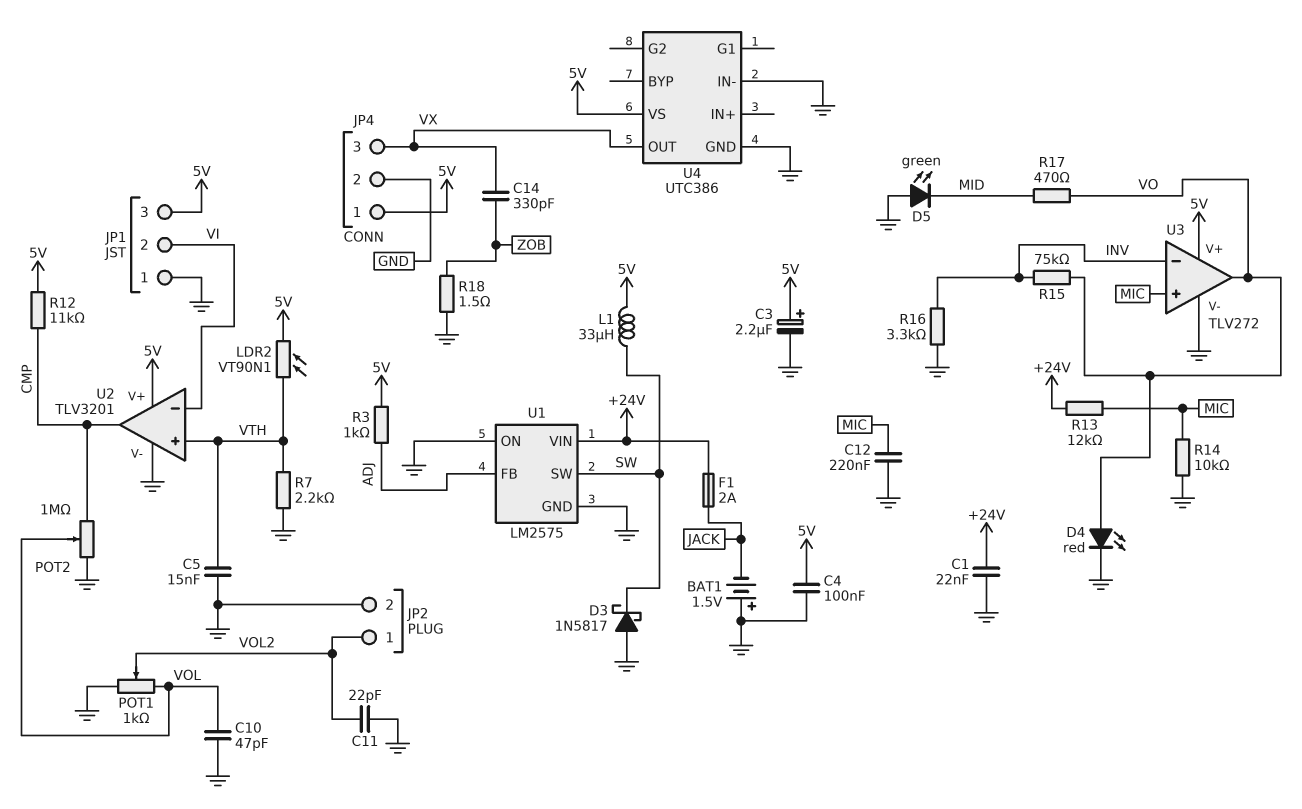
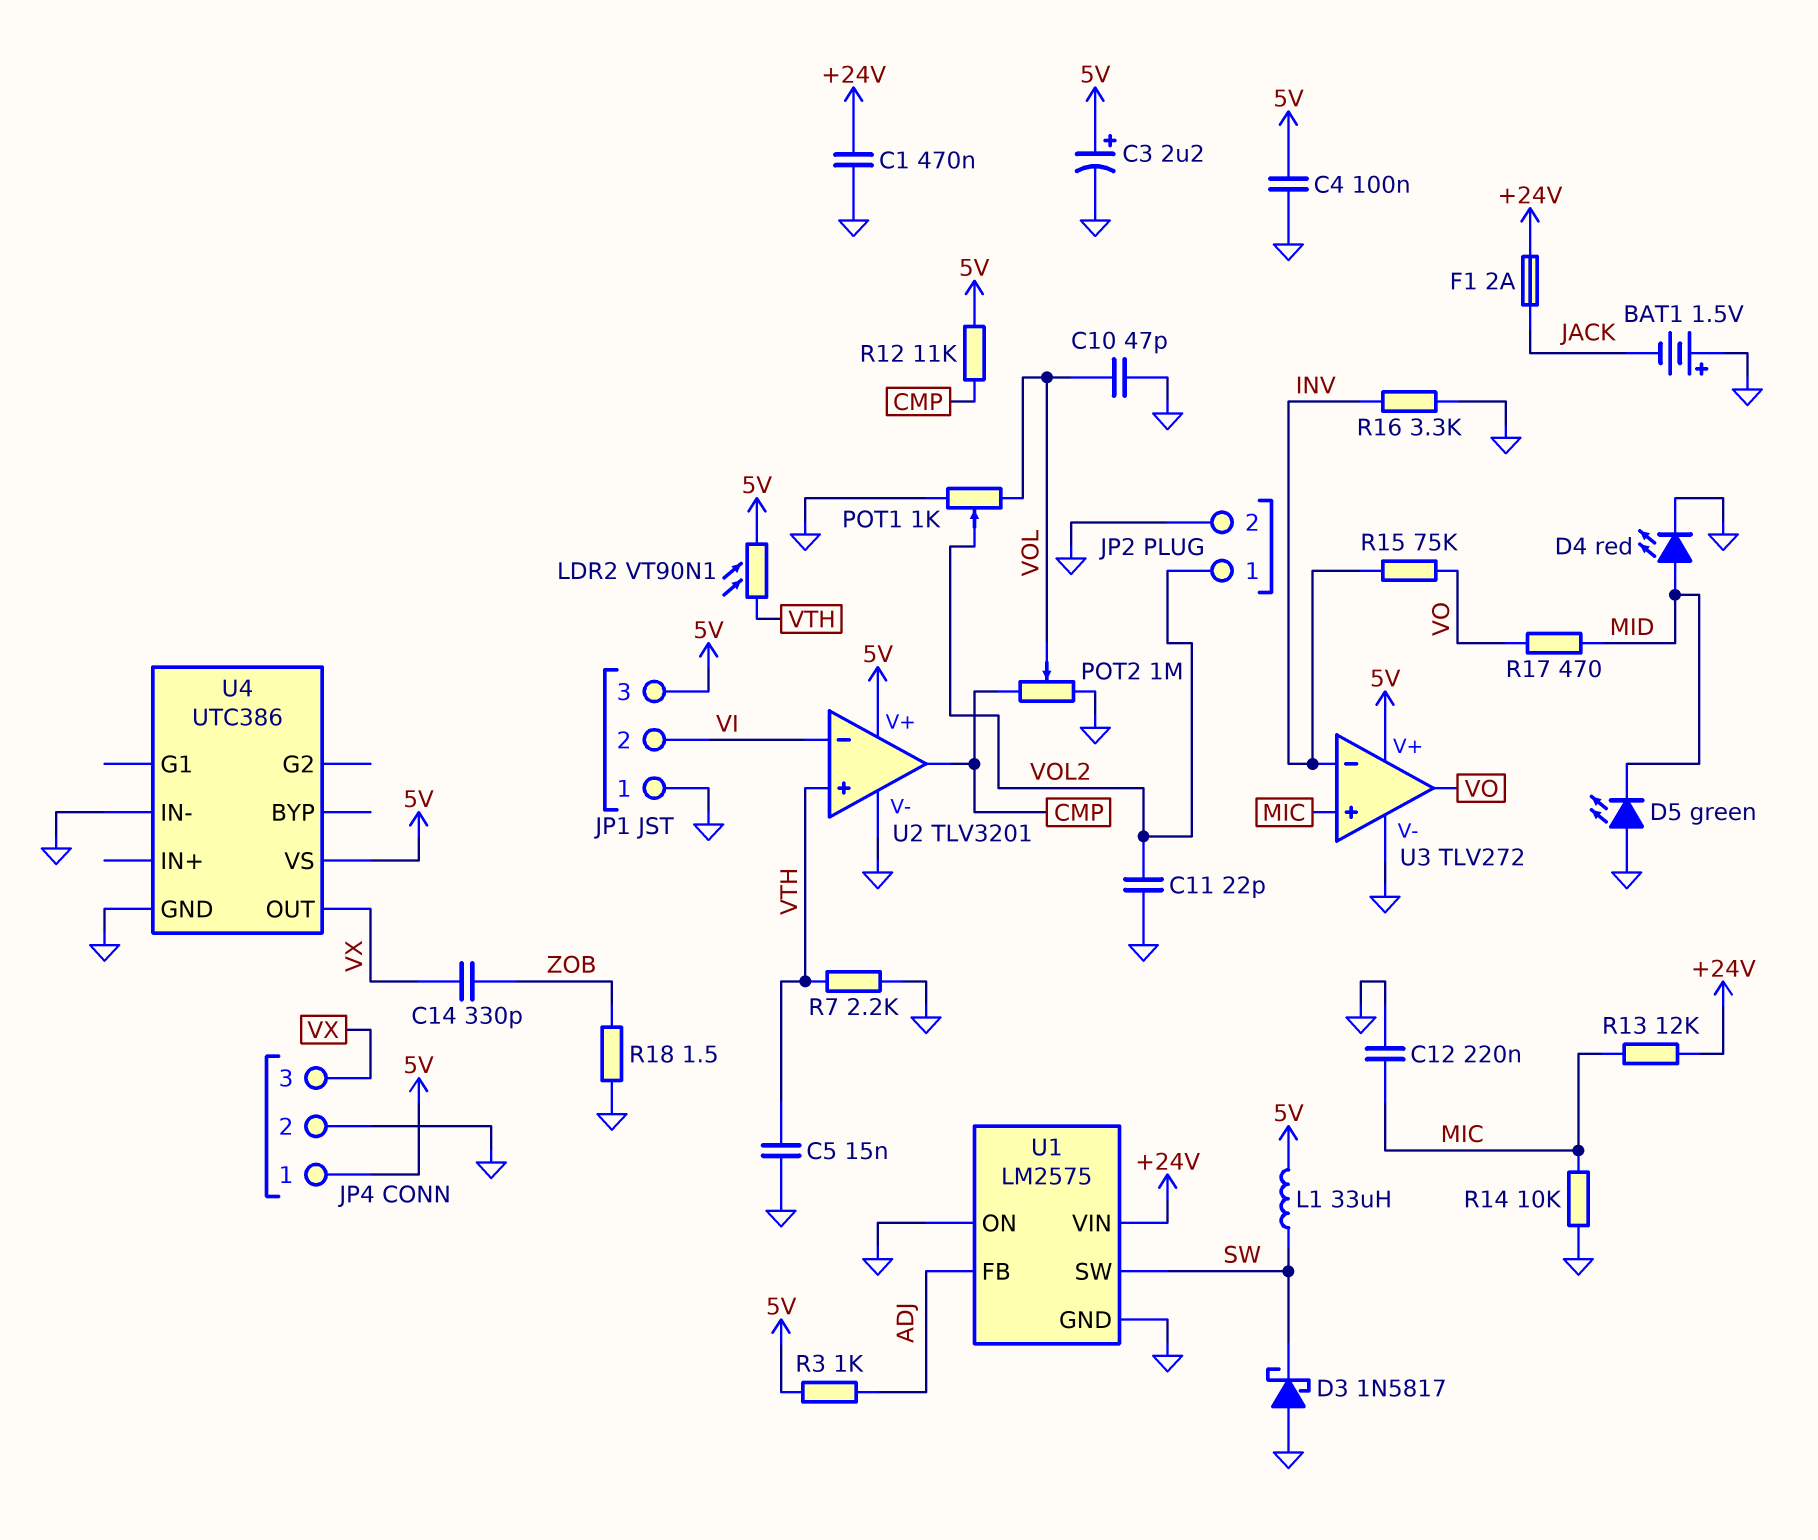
C1: 22nF (+24V, GND) -> 470nF (+24V, GND)
D4: LED red (A VO, K GND) -> LED red (A MID, K GND)

